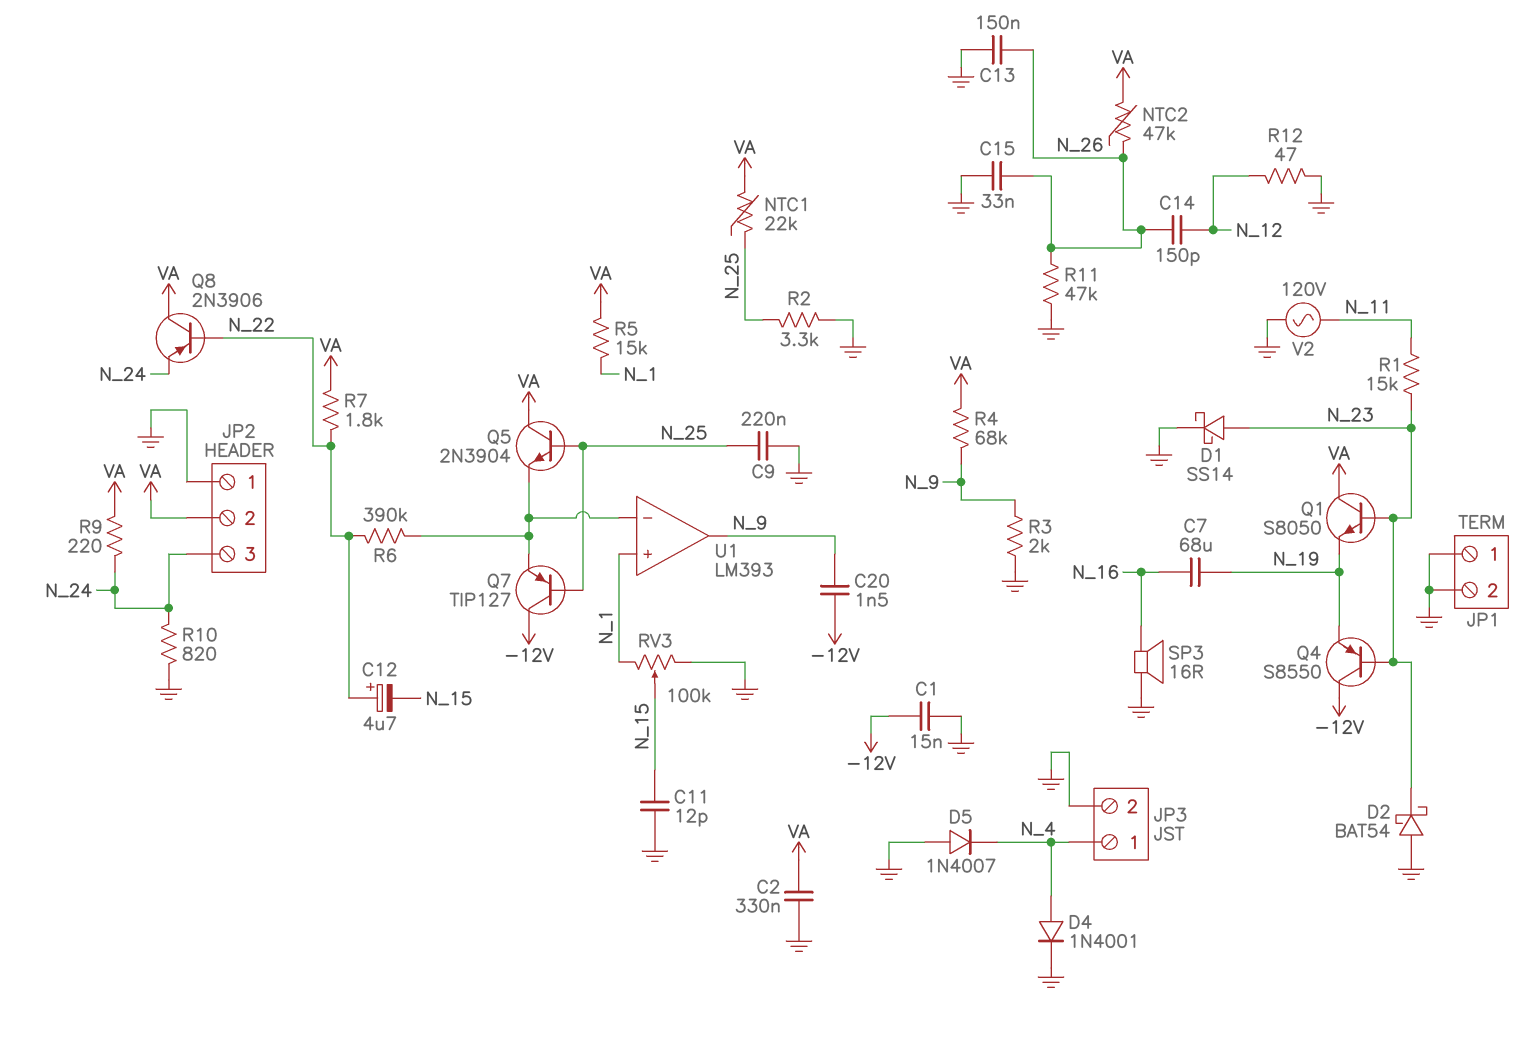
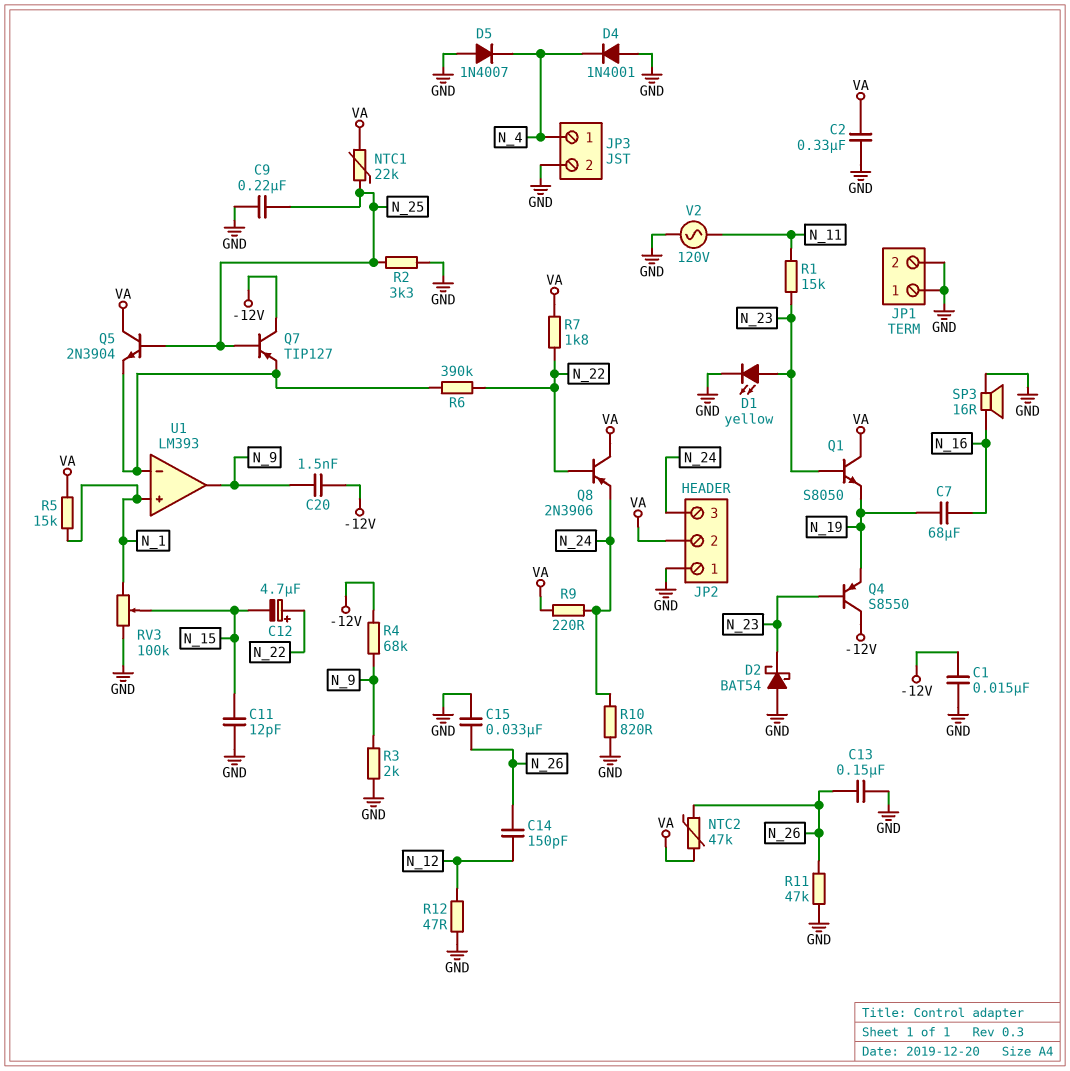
D1: schottky SS14 (A N_23, K GND) -> LED yellow (A N_23, K GND)
D4: diode 1N4001 (A N_4, K GND) -> diode 1N4001 (A GND, K N_4)
R4: 68k (N_9, VA) -> 68k (-12V, N_9)

